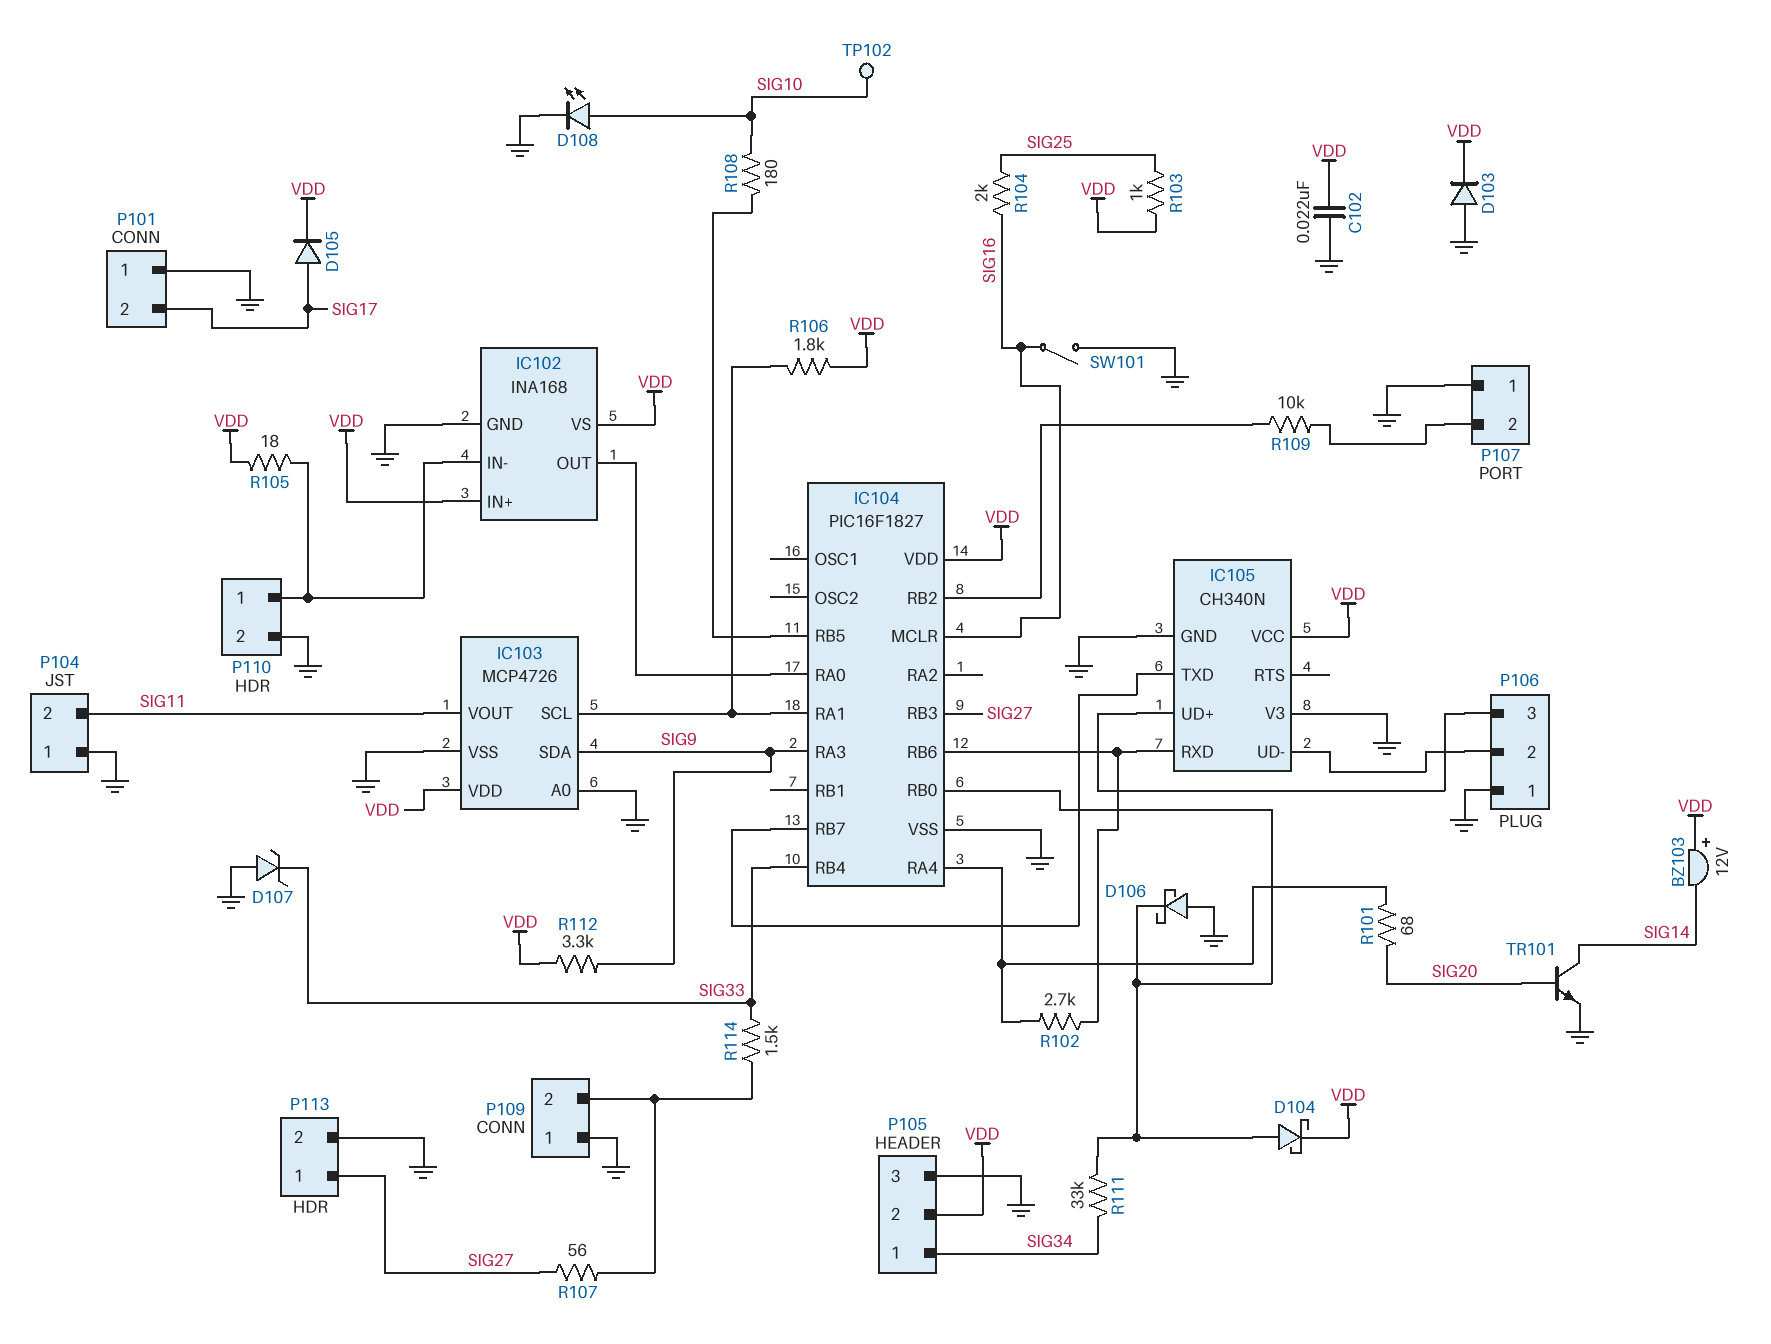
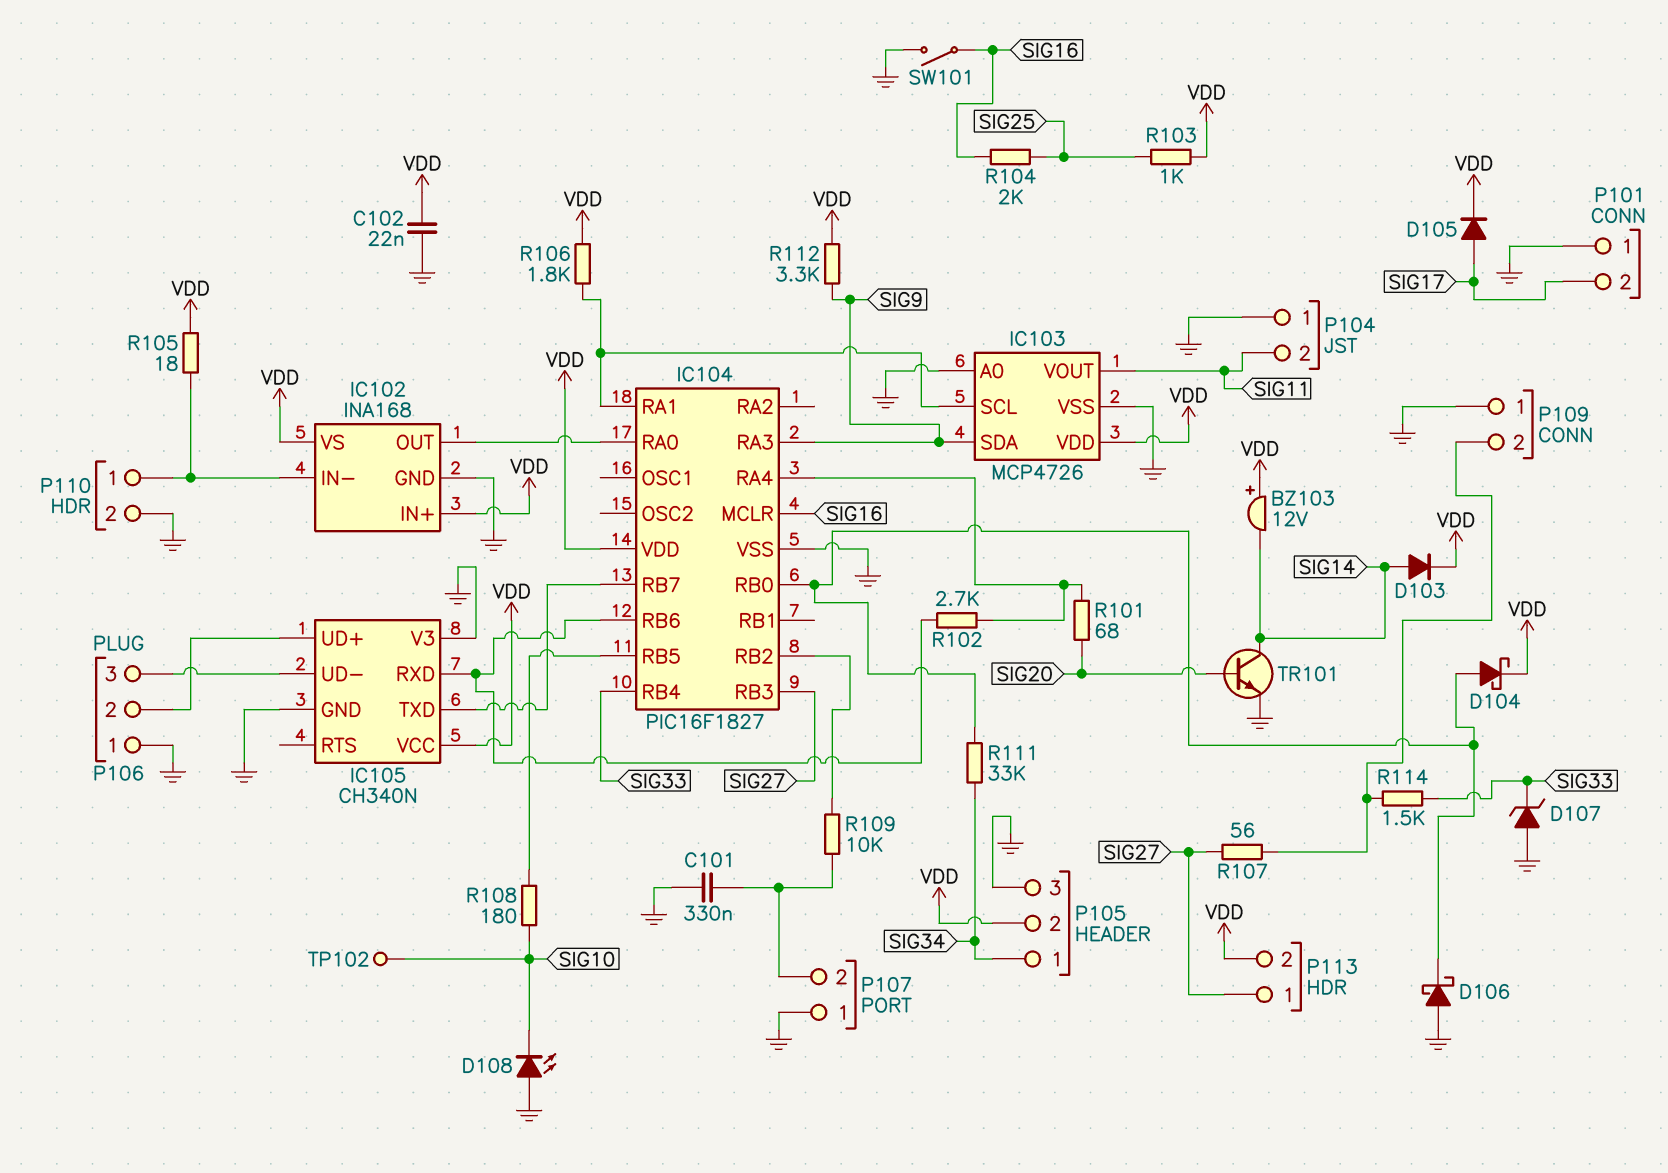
C101: none -> 330nF (GND, P107/2)
D103: diode (A GND, K VDD) -> diode (A SIG14, K VDD)
D108: LED (A SIG10, K GND) -> LED (A GND, K SIG10)
P106 pin 2: IC105/UD- -> IC105/UD+
P106 pin 3: IC105/UD+ -> IC105/UD-
P113 pin 2: GND -> VDD

